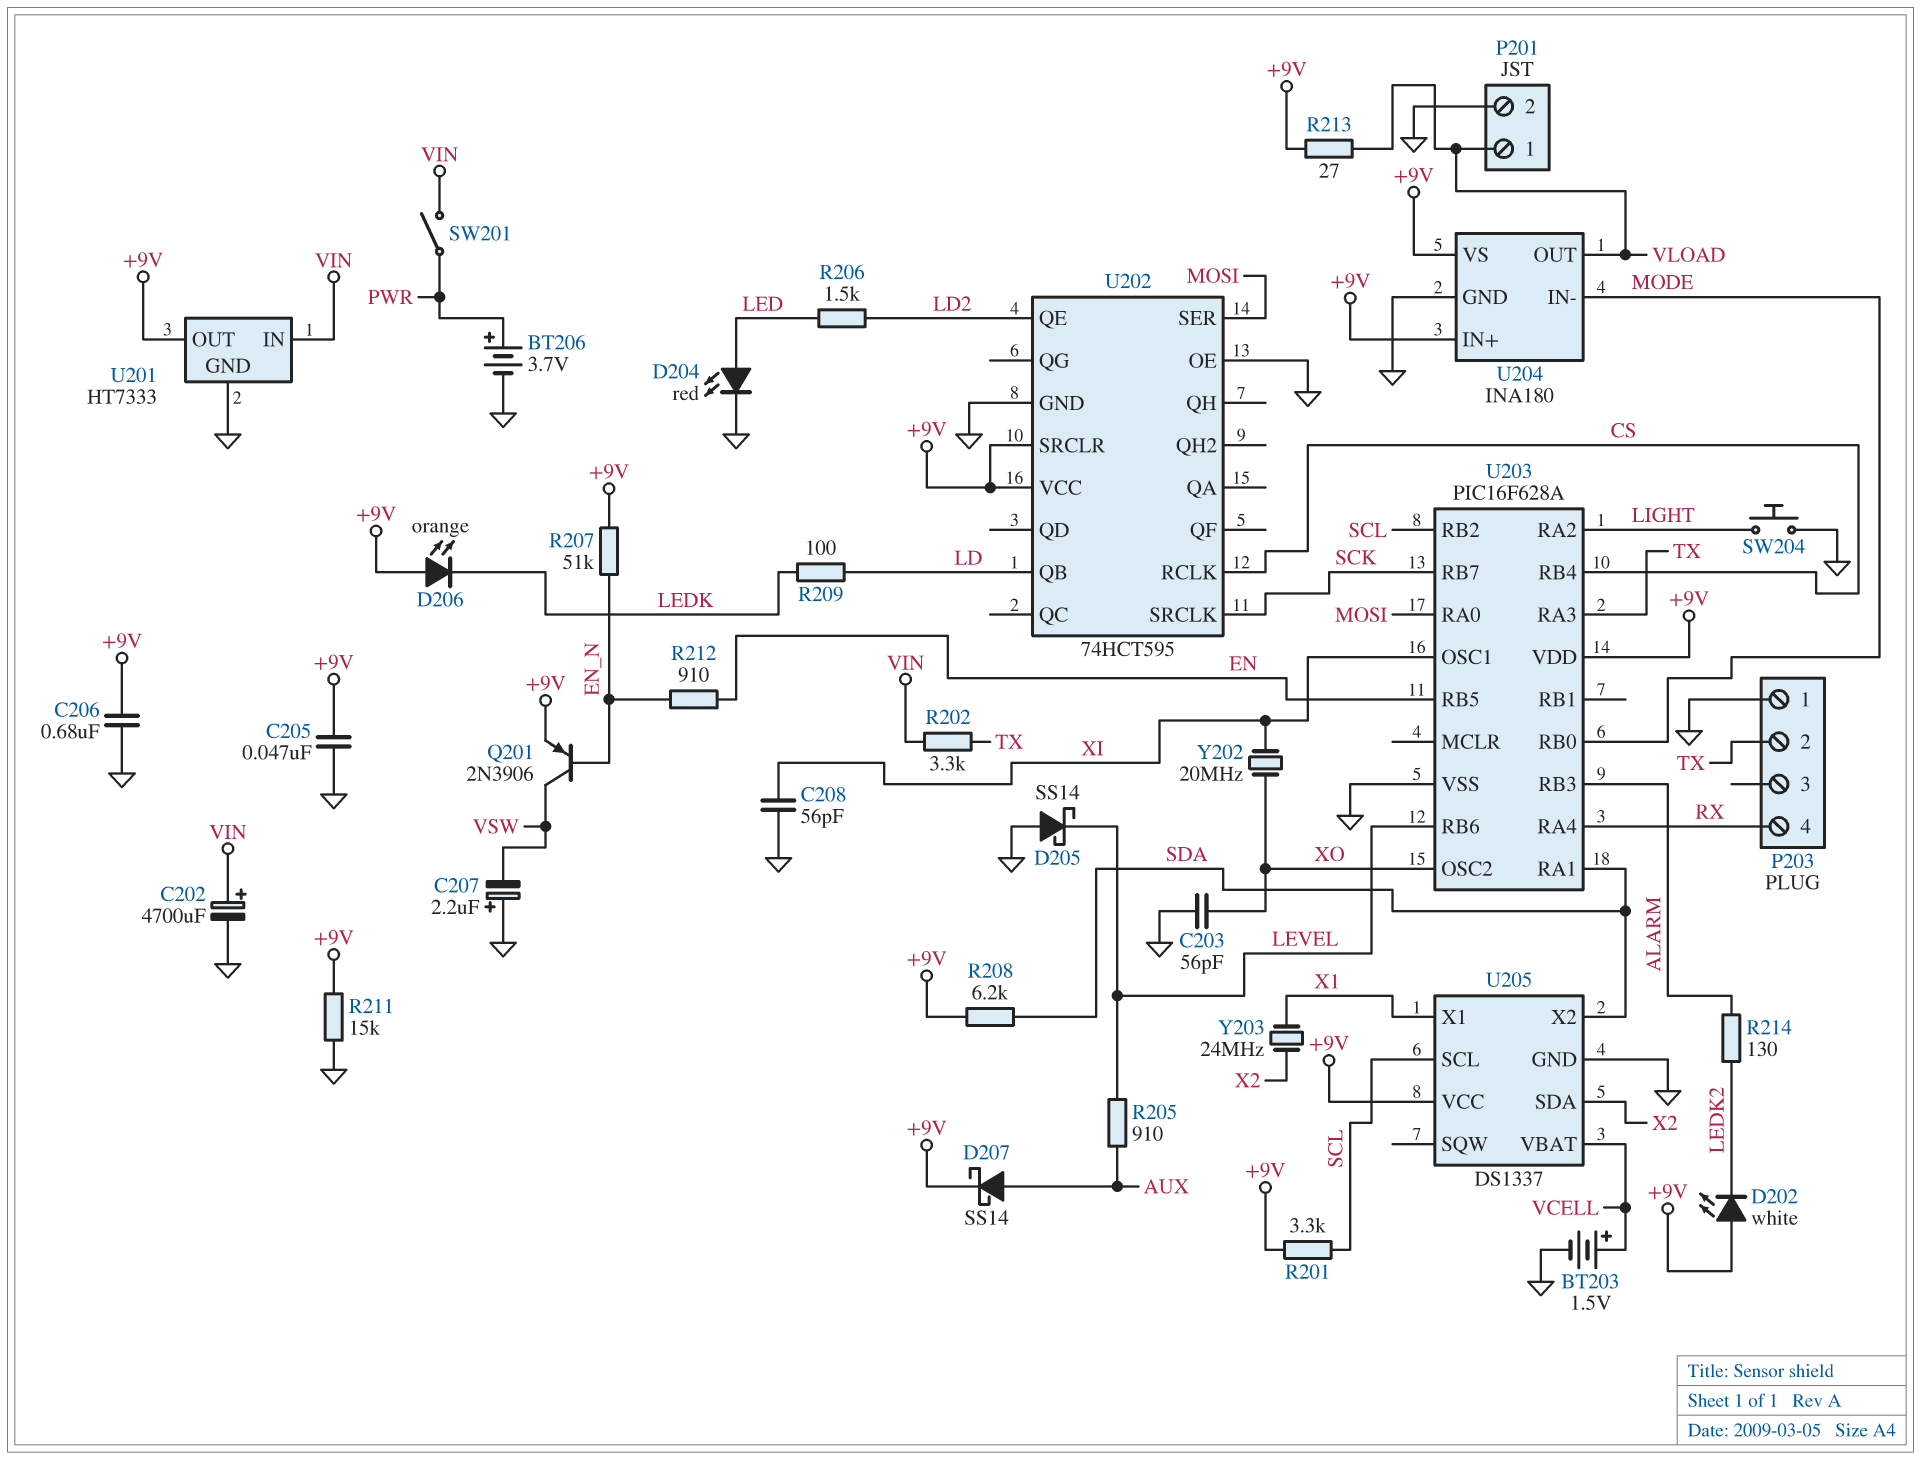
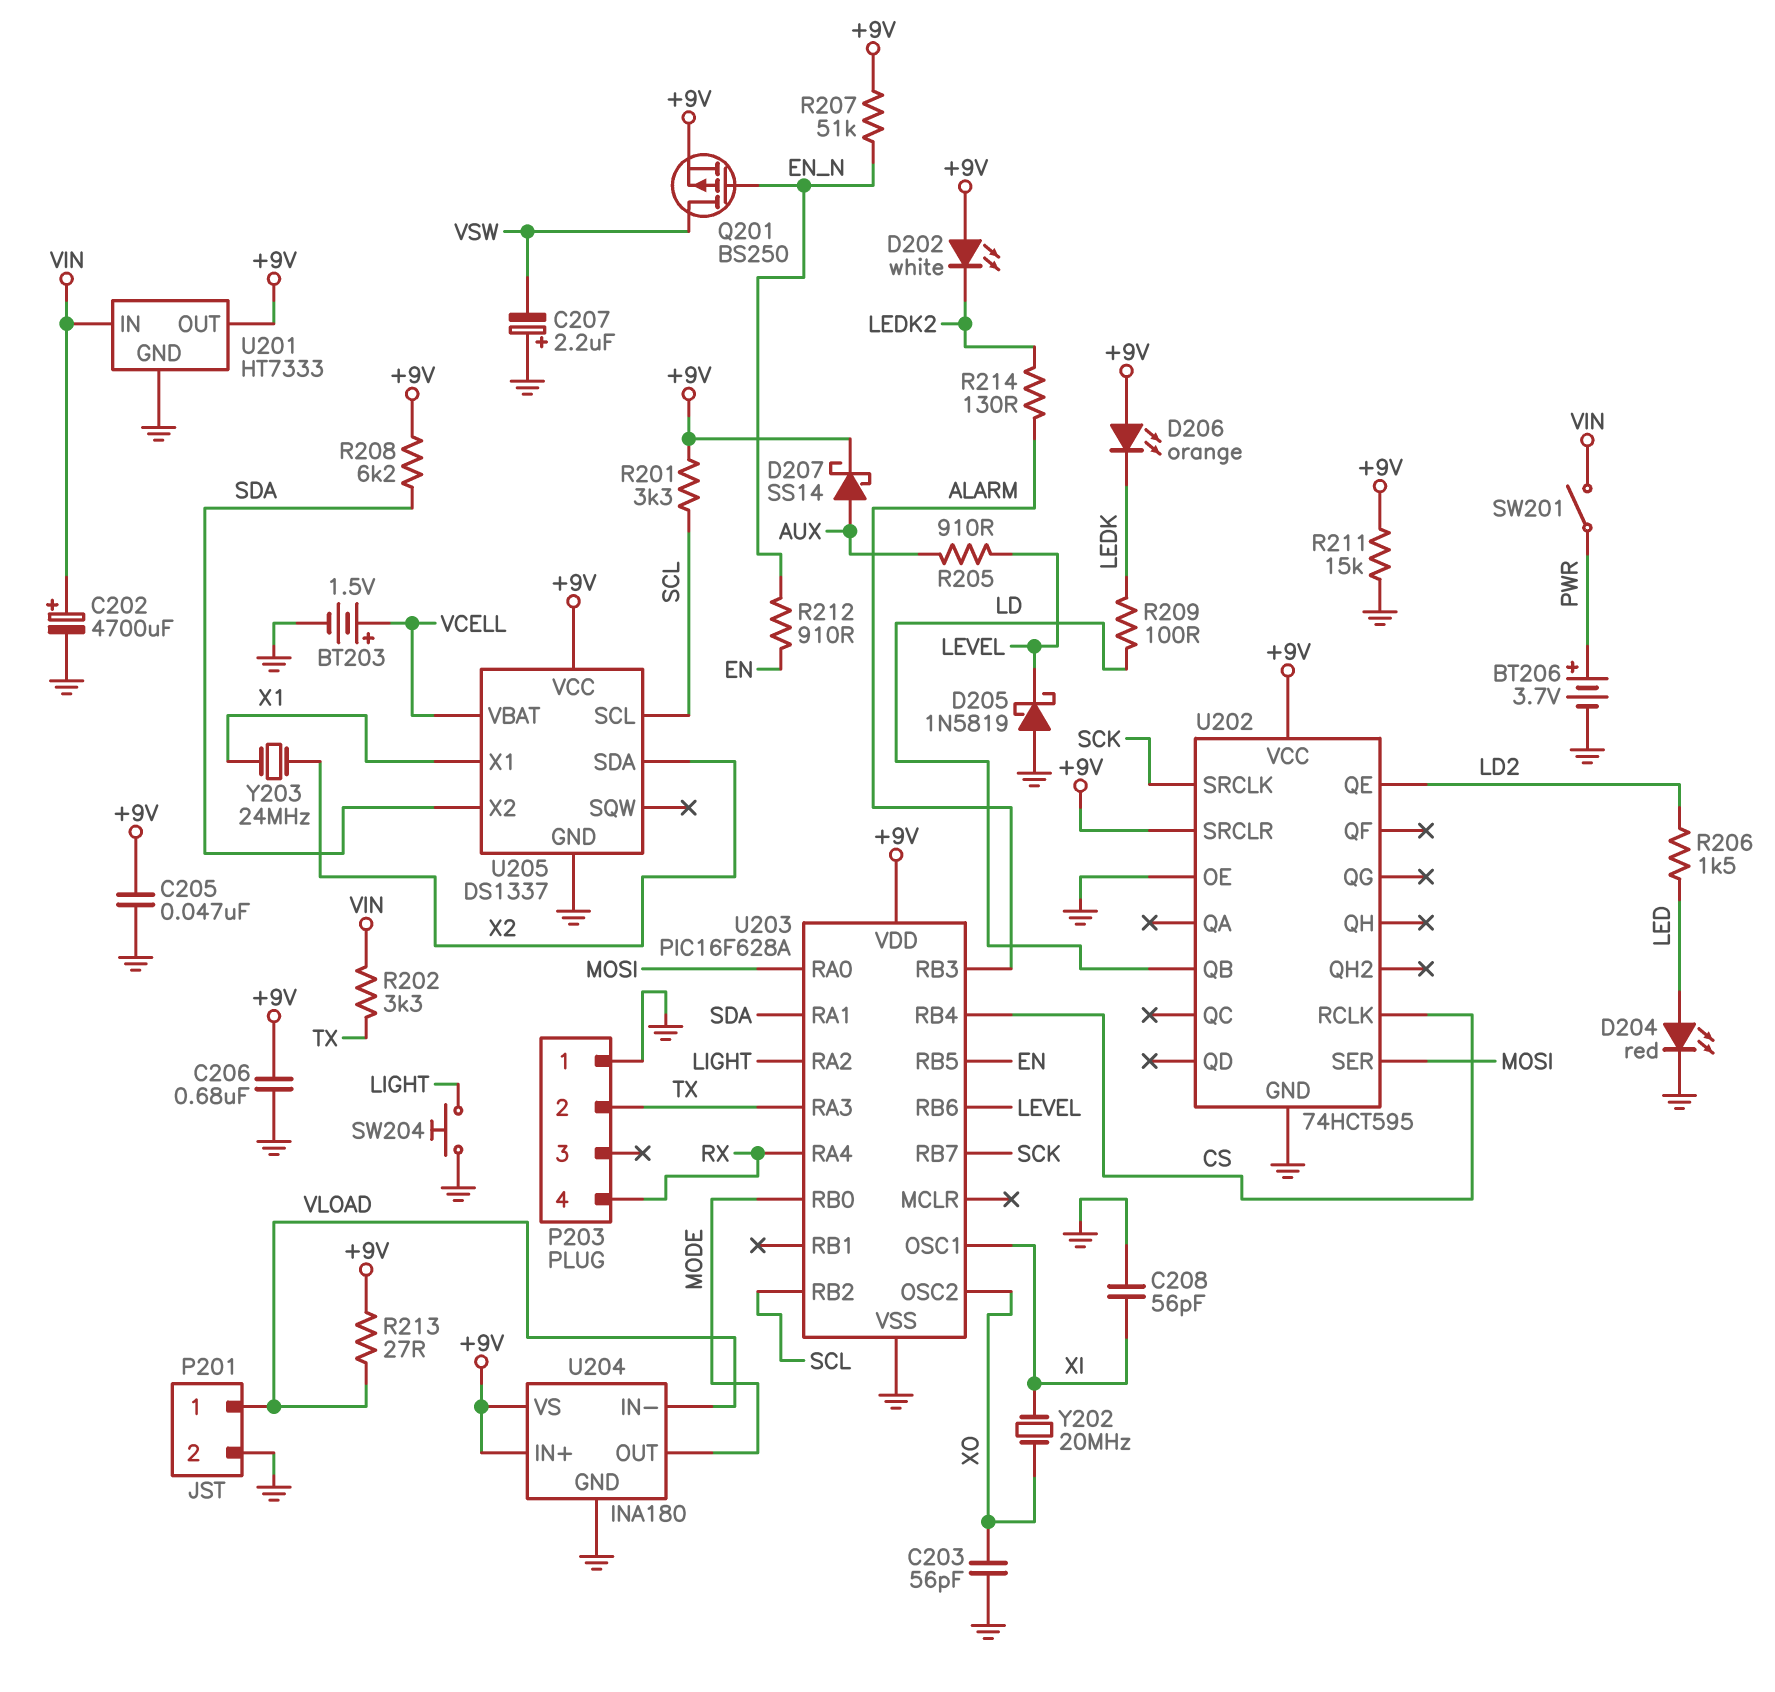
D205: schottky SS14 (A GND, K LEVEL) -> schottky 1N5819 (A GND, K LEVEL)
Q201: PNP 2N3906 (B EN_N, C VSW, E +9V) -> PMOS BS250 (G EN_N, D VSW, S +9V)
U204 pin IN-: MODE -> VLOAD
U204 pin OUT: VLOAD -> MODE

